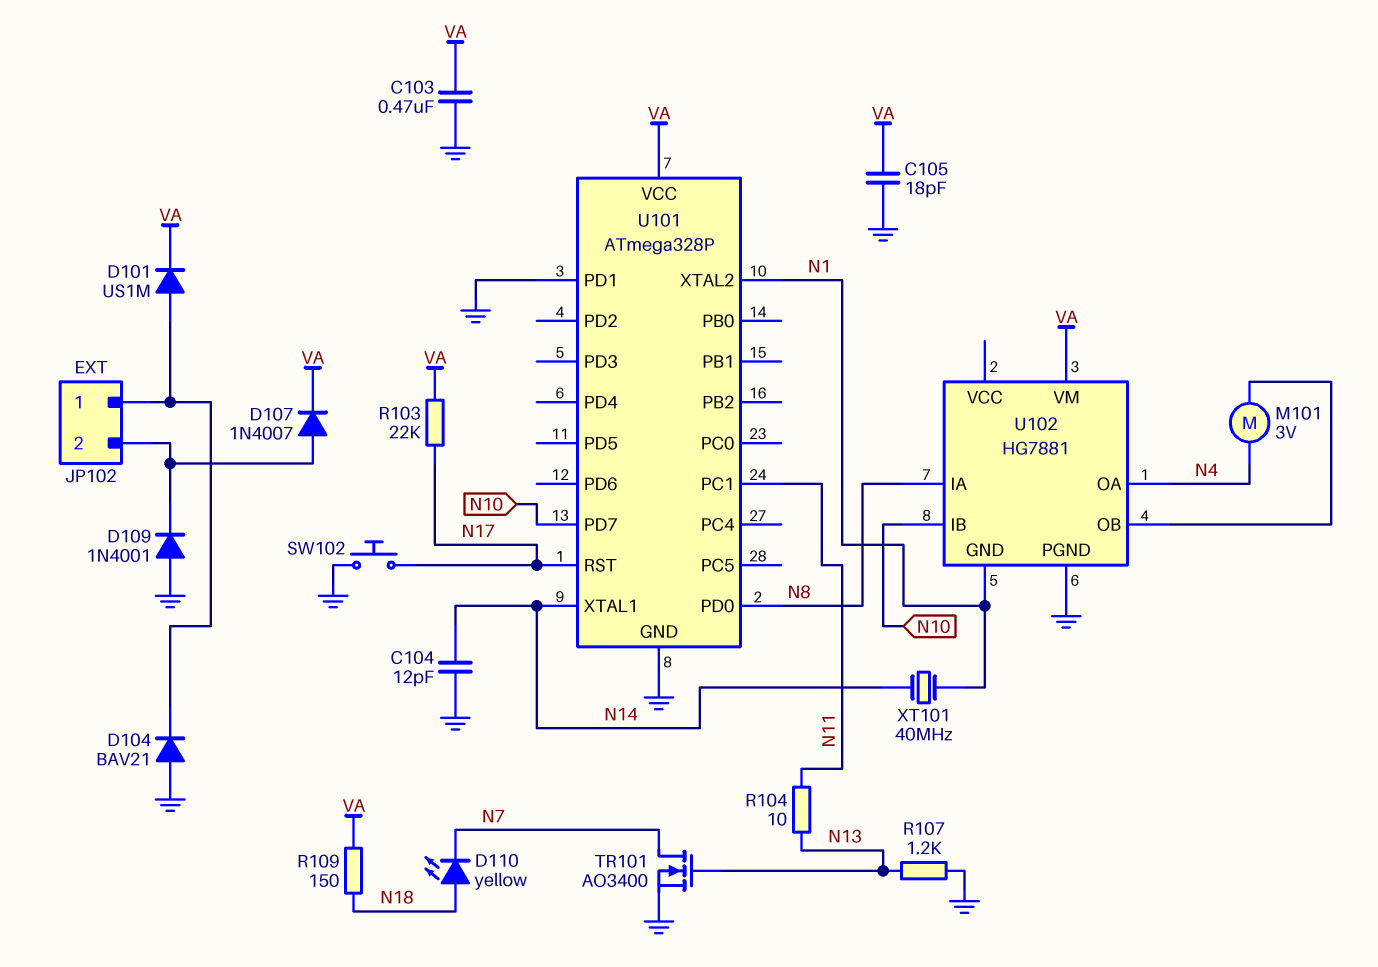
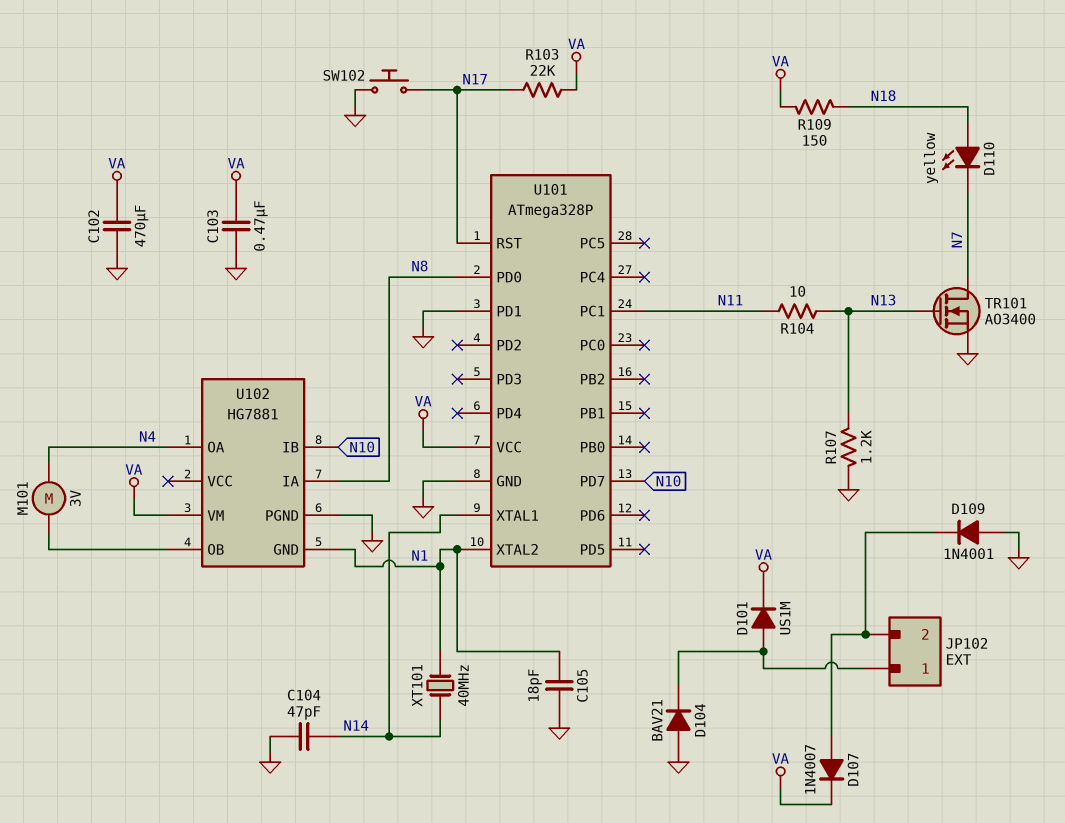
C102: none -> 470uF (GND, VA)
C104: 12pF (GND, N14) -> 47pF (GND, N14)
C105: 18pF (GND, VA) -> 18pF (GND, N1)

